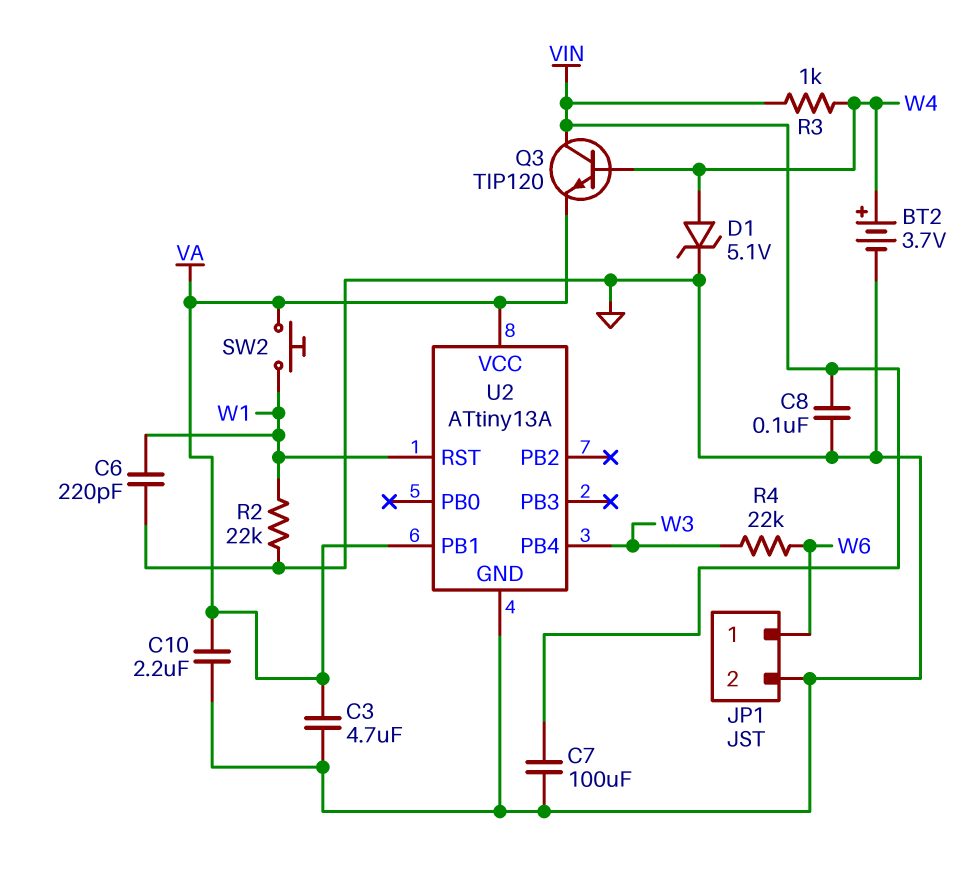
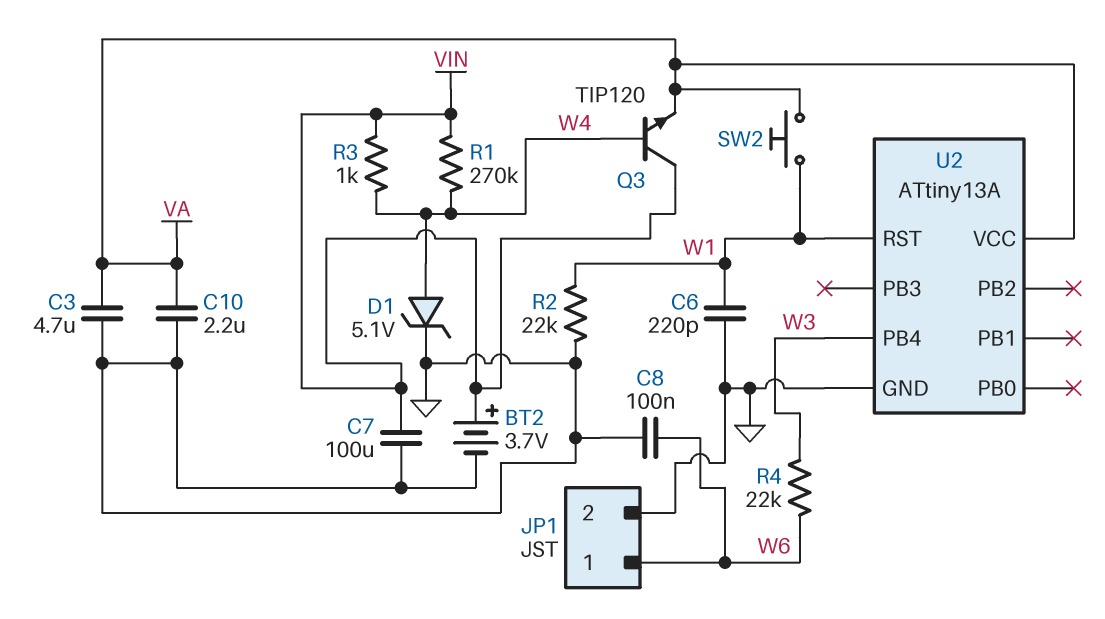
BT2: 3.7V (plus W4, minus GND) -> 3.7V (plus VIN, minus GND)
C8: 100nF (GND, VIN) -> 100nF (GND, W6)
R1: none -> 270k (VIN, W4)
U2 pin PB1: VA -> none

